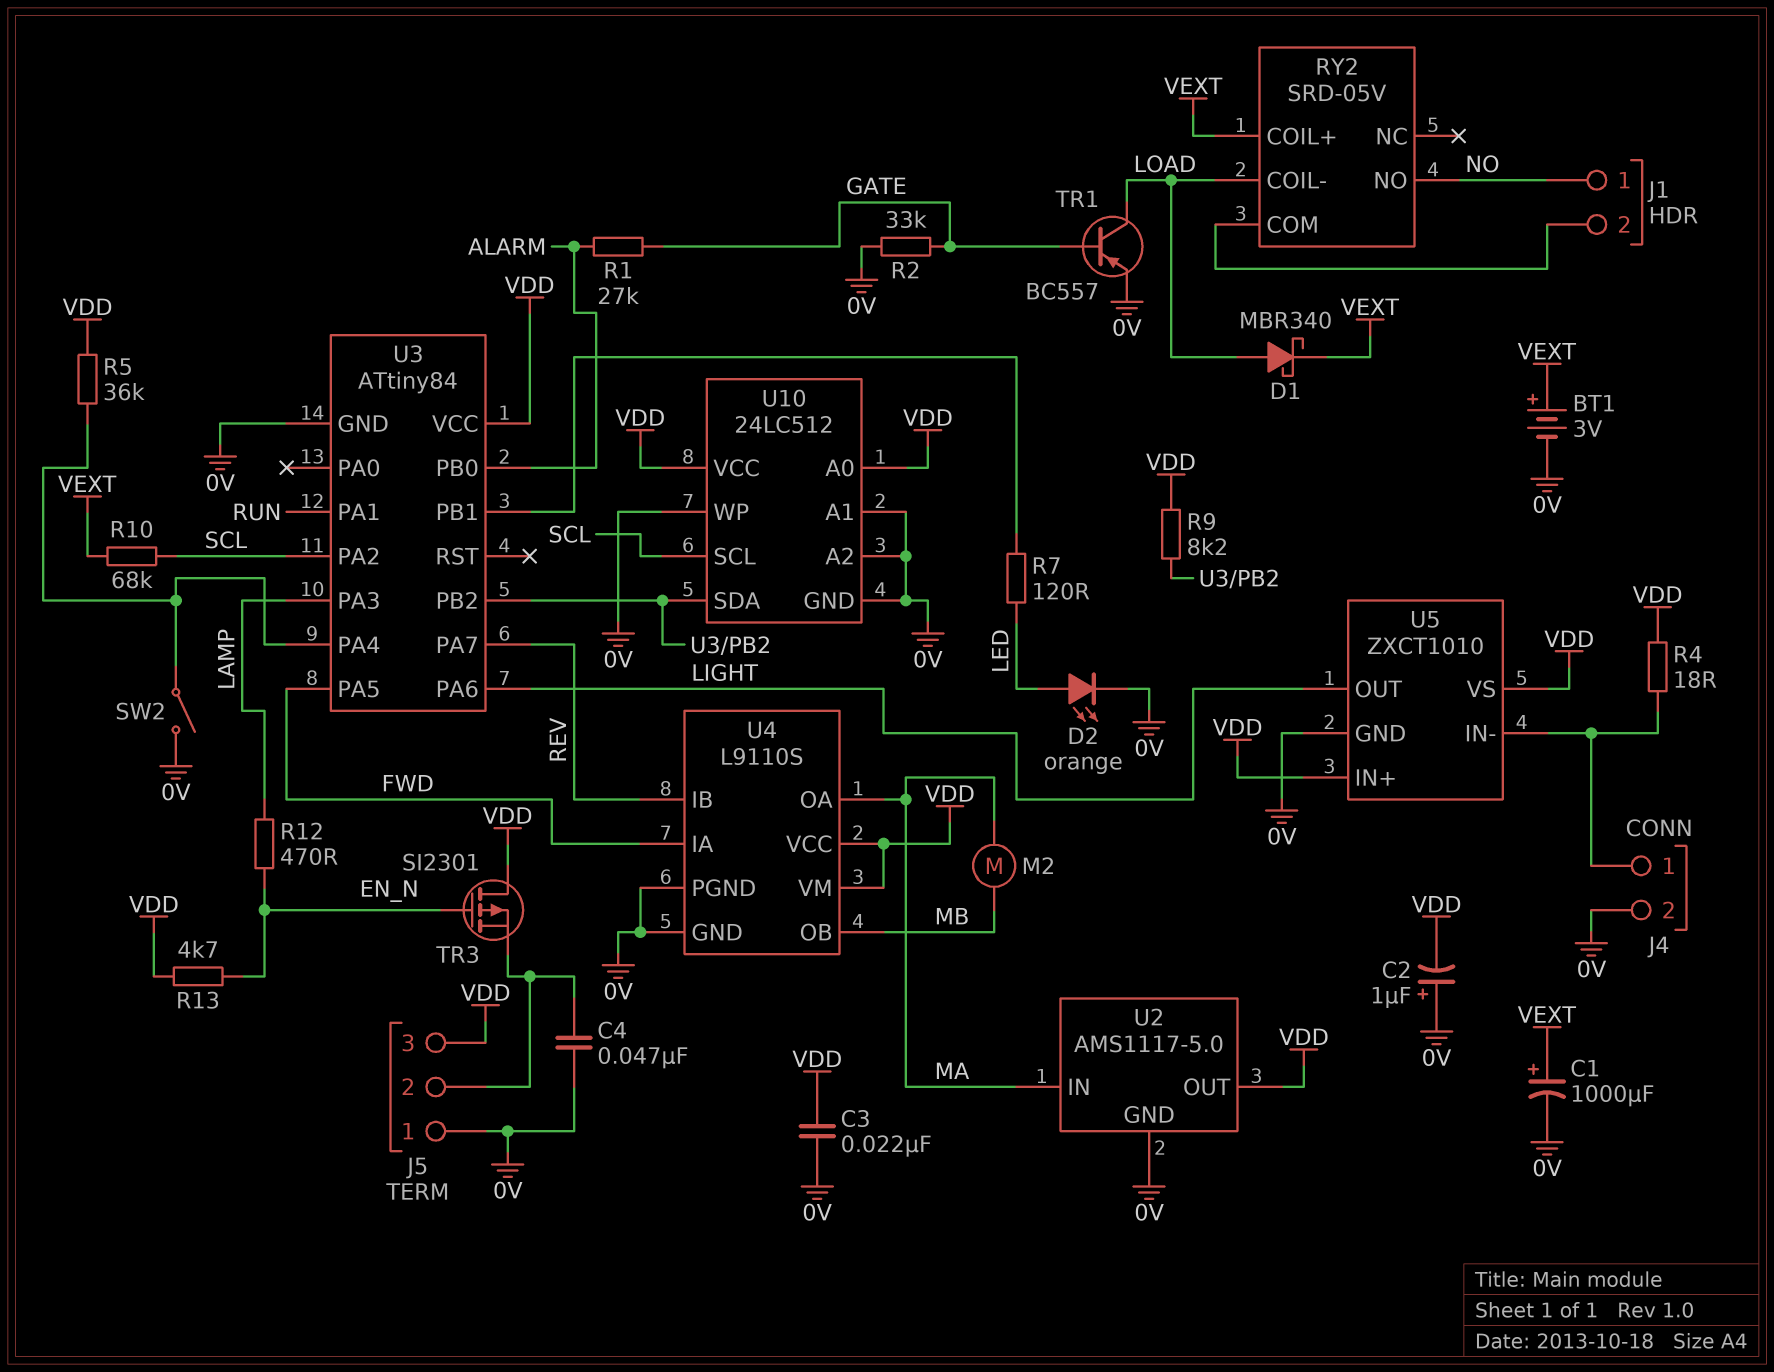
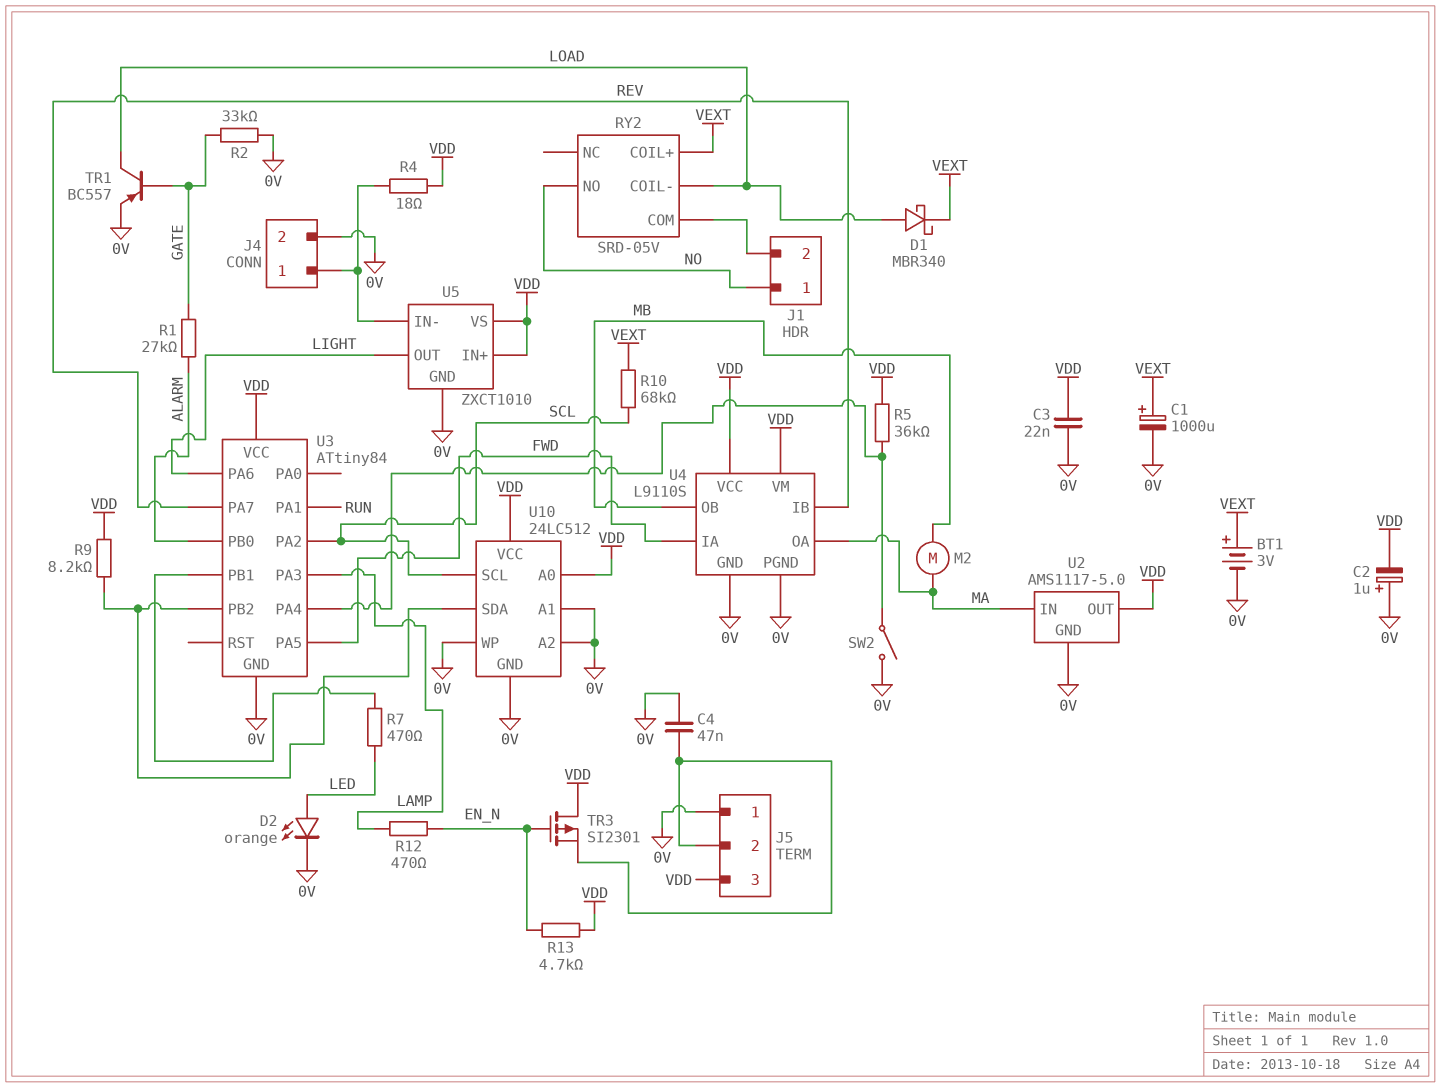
R7: 120 (LED, U3/PB1) -> 470 (LED, U3/PB1)

